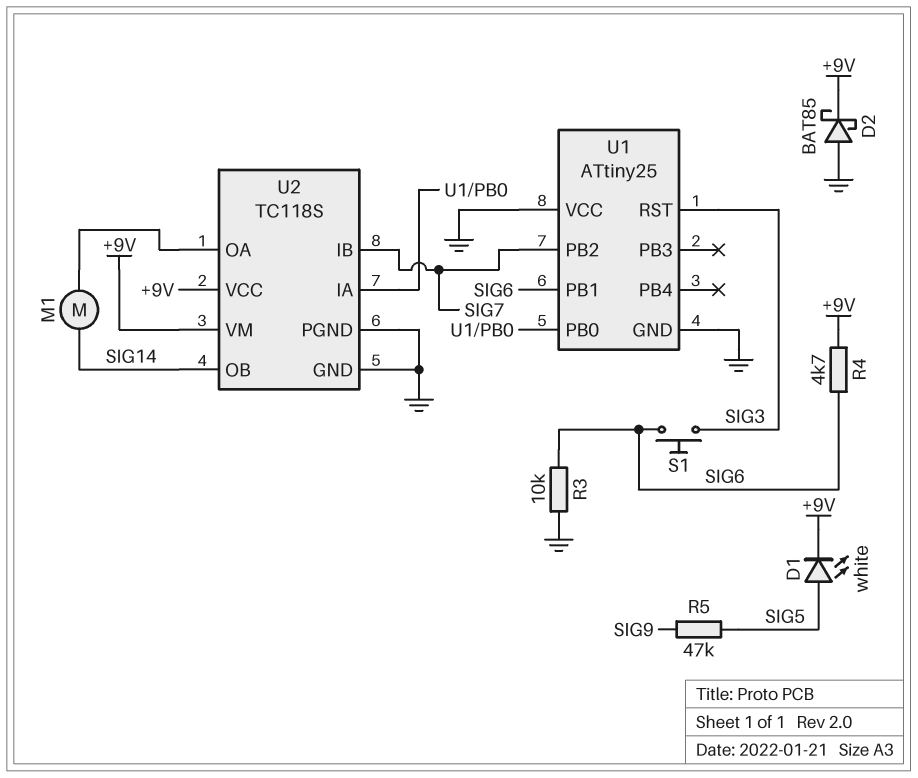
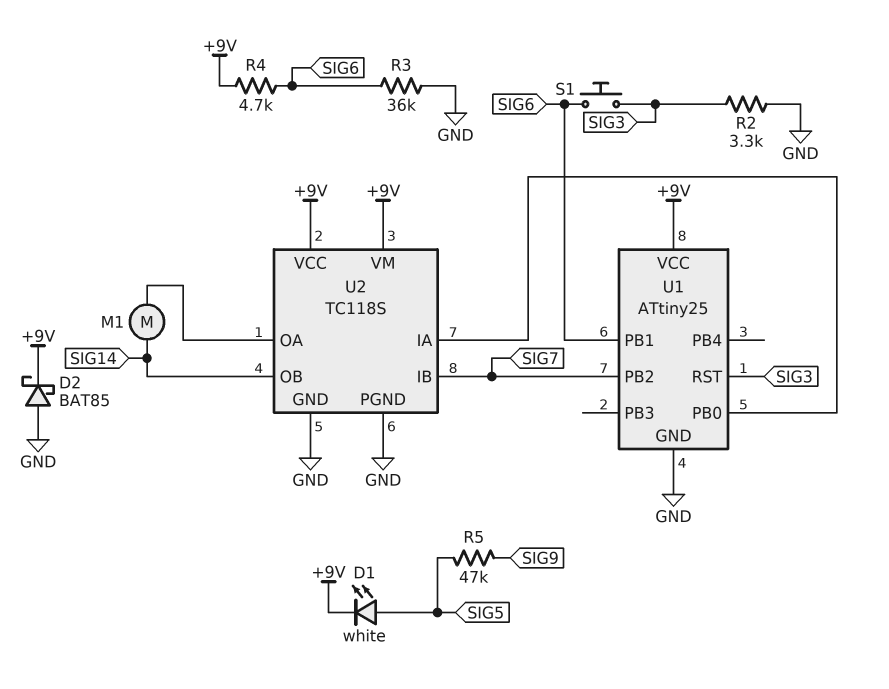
R2: none -> 3.3k (GND, SIG3)
R3: 10k (GND, SIG6) -> 36k (GND, SIG6)
U1 pin VCC: GND -> +9V

